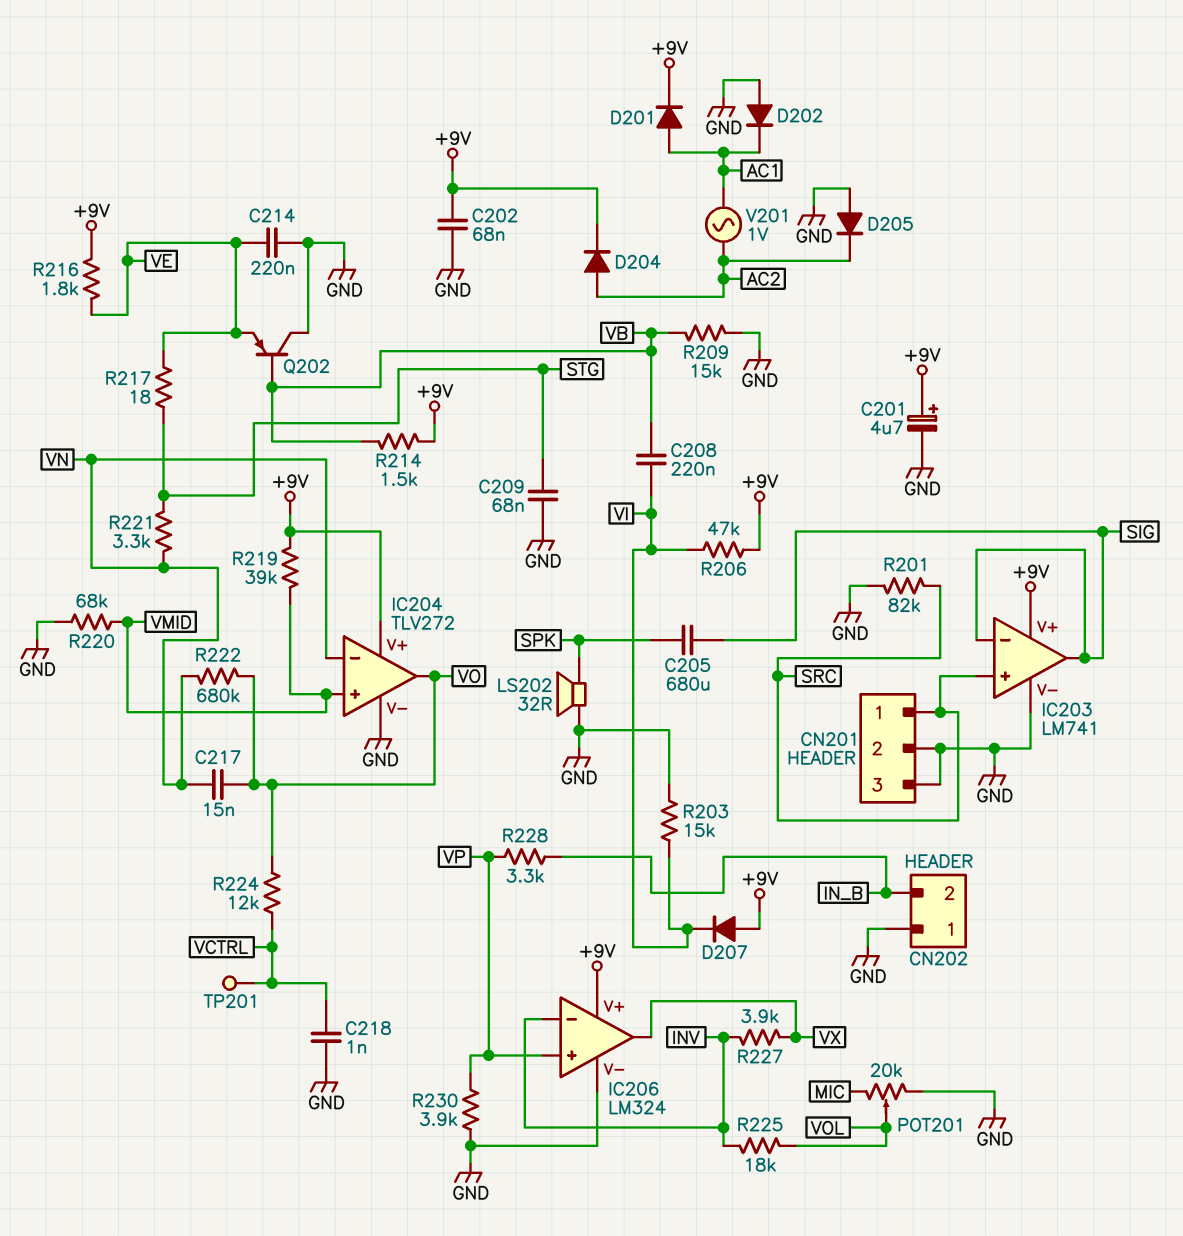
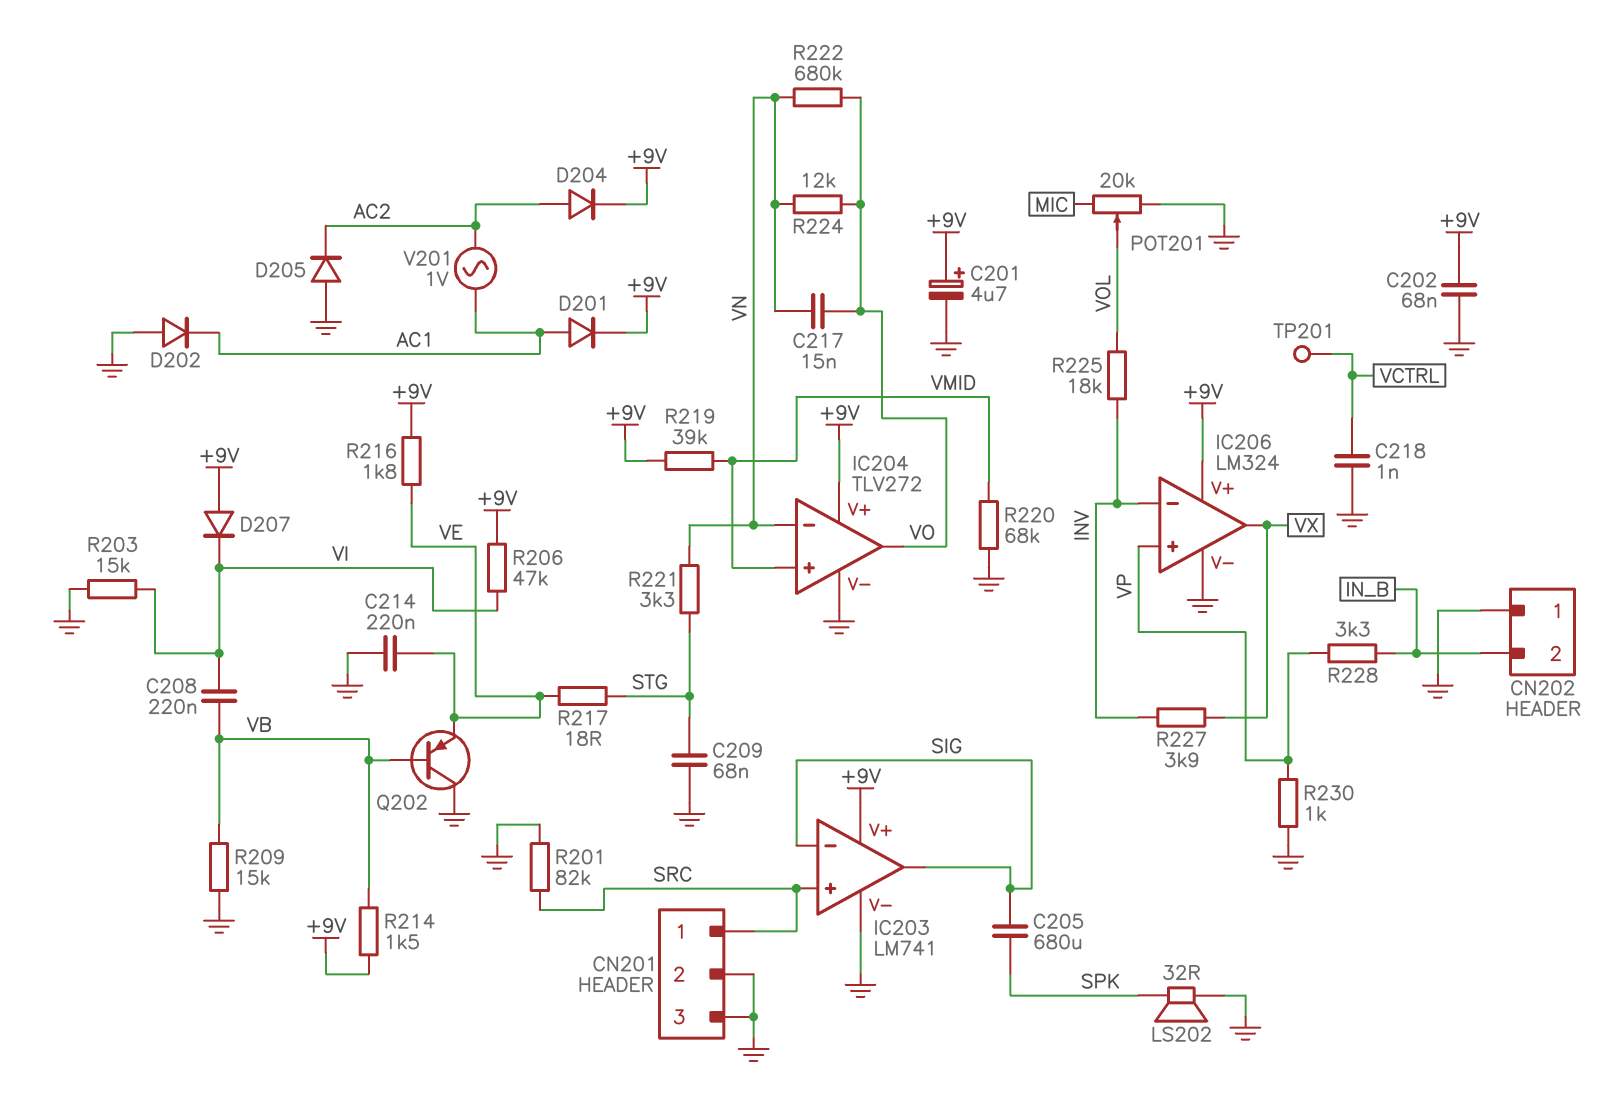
R224: 12k (VCTRL, VO) -> 12k (VN, VO)
R230: 3.9k (GND, VP) -> 1k (GND, VP)

